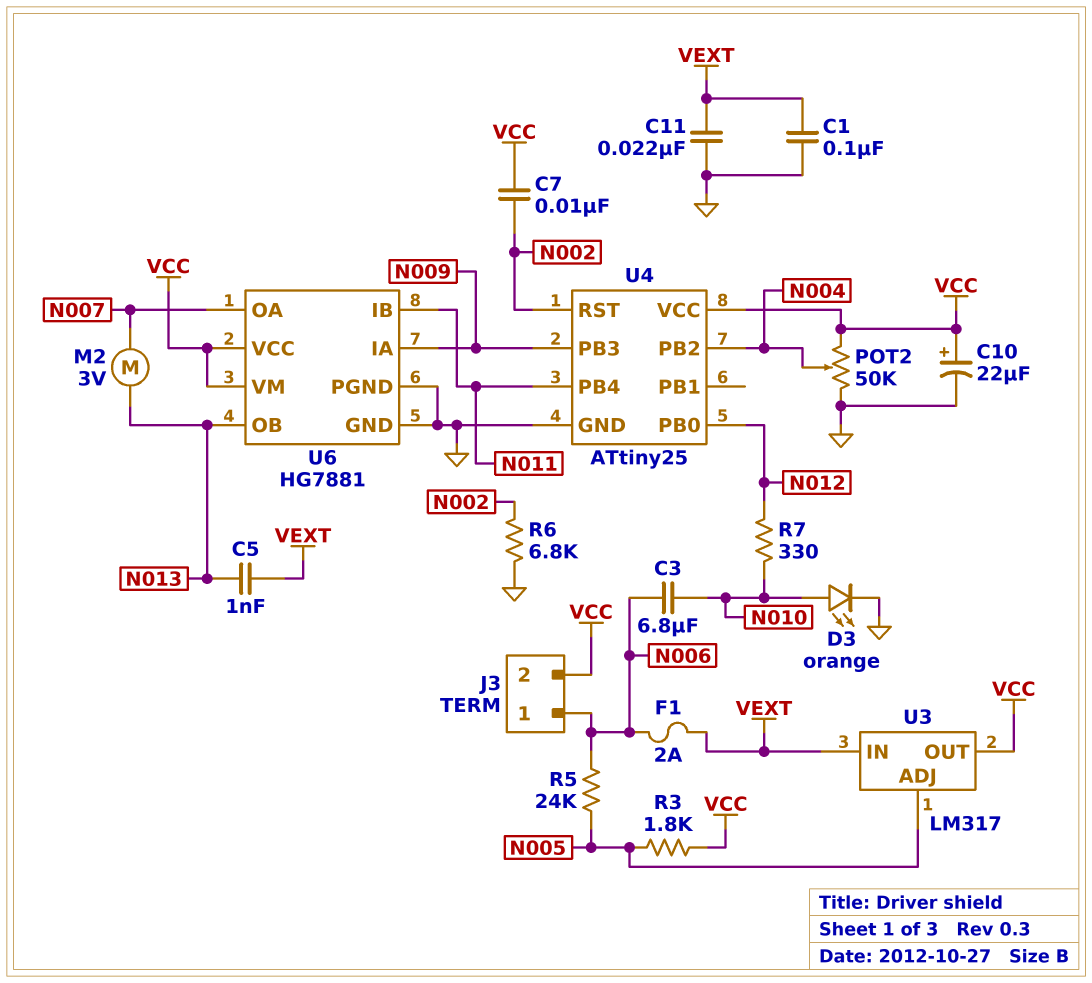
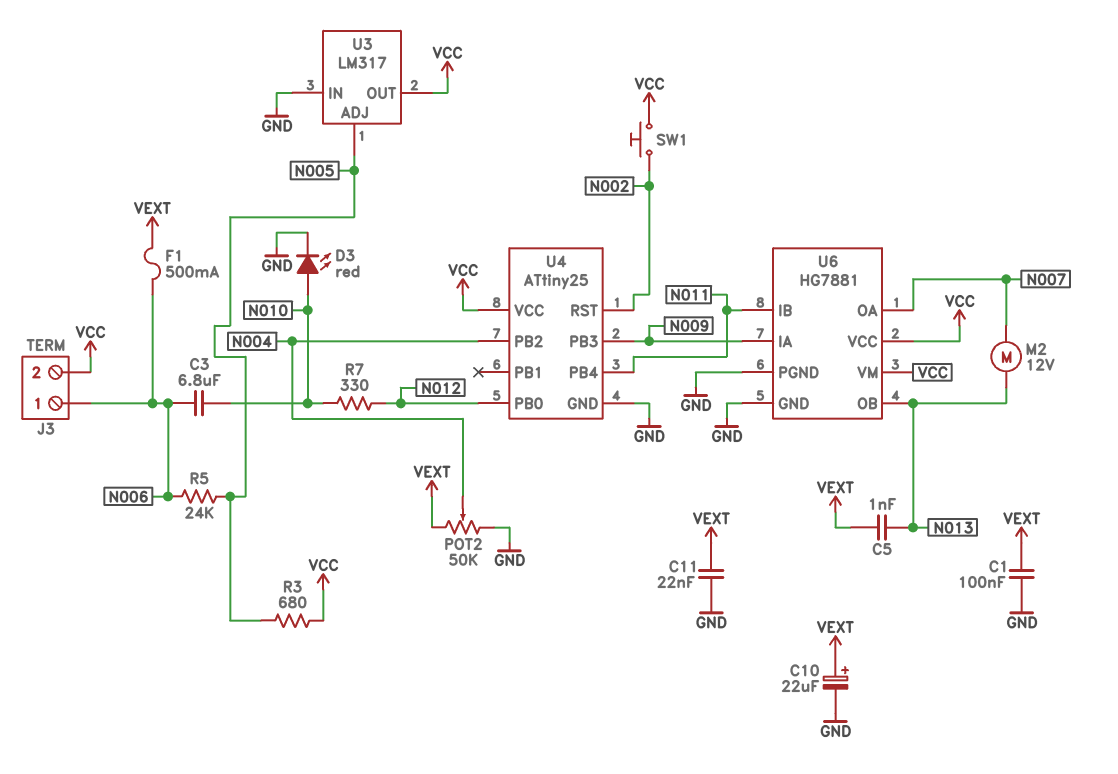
C7: 10nF (N002, VCC) -> none
C10: 22uF (plus VCC, minus GND) -> 22uF (plus VEXT, minus GND)
D3: LED orange (A N010, K GND) -> LED red (A N010, K GND)
F1: 2A (N006, VEXT) -> 500mA (N006, VEXT)
M2: motor 3V (N007, N013) -> motor 12V (N007, N013)
POT2: 50k (GND, VCC, wiper N004) -> 50k (GND, VEXT, wiper N004)
R3: 1.8k (N005, VCC) -> 680 (N005, VCC)
R6: 6.8k (GND, N002) -> none
SW1: none -> button (N002, VCC)
U3 pin IN: VEXT -> GND

